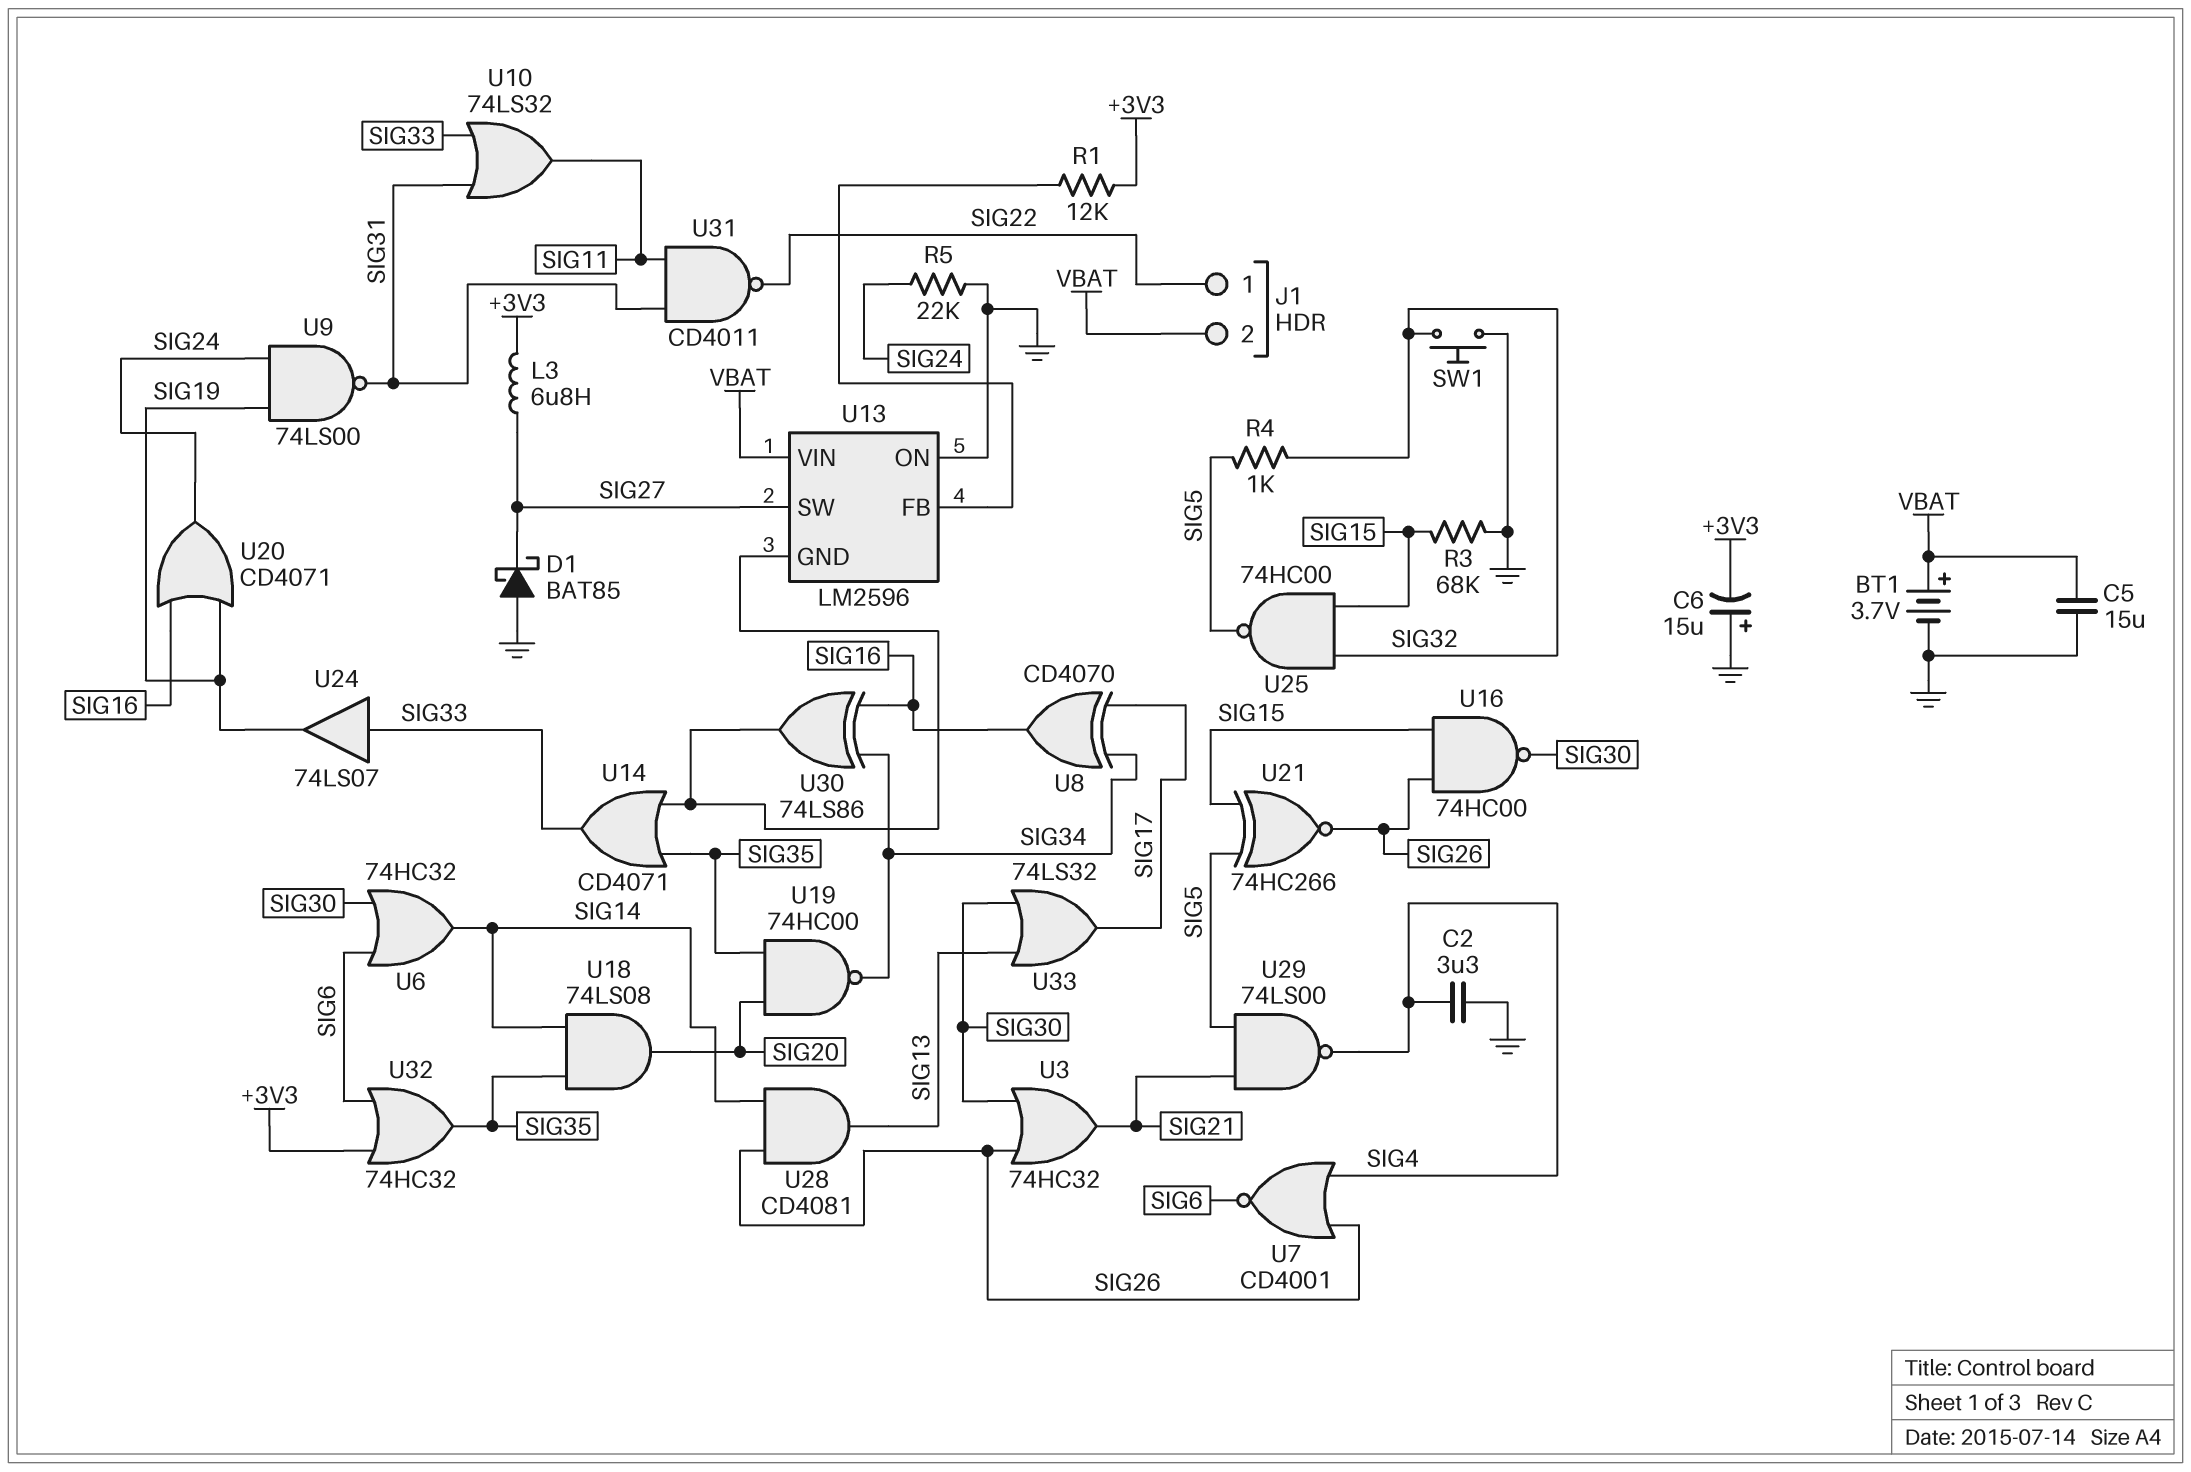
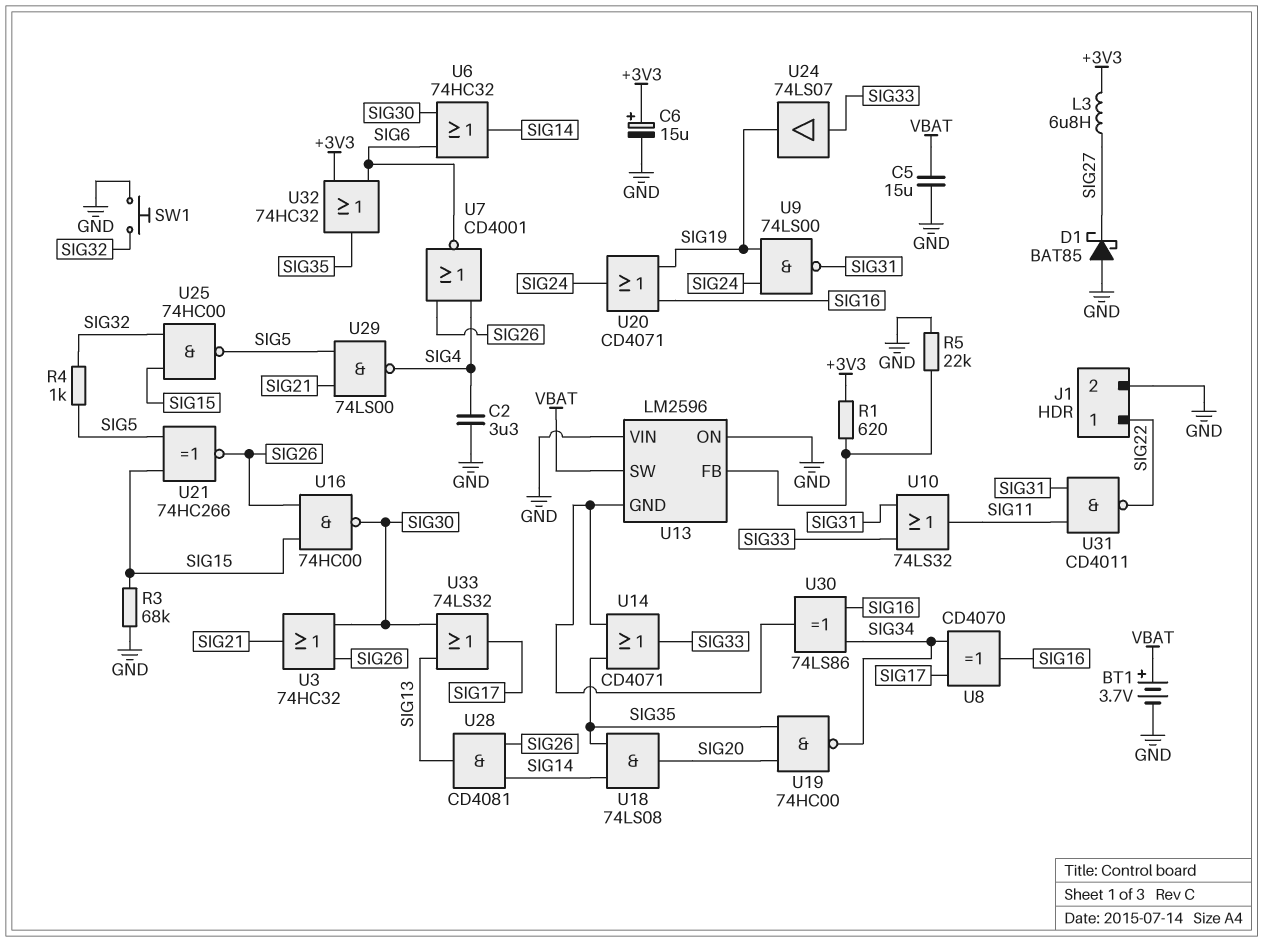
C6: 15uF (plus GND, minus +3V3) -> 15uF (plus +3V3, minus GND)
J1 pin 2: VBAT -> GND
R1: 12k (+3V3, U13/FB) -> 620 (+3V3, U13/FB)
R5: 22k (GND, SIG24) -> 22k (GND, U13/FB)
U13 pin SW: SIG27 -> VBAT
U13 pin VIN: VBAT -> GND

